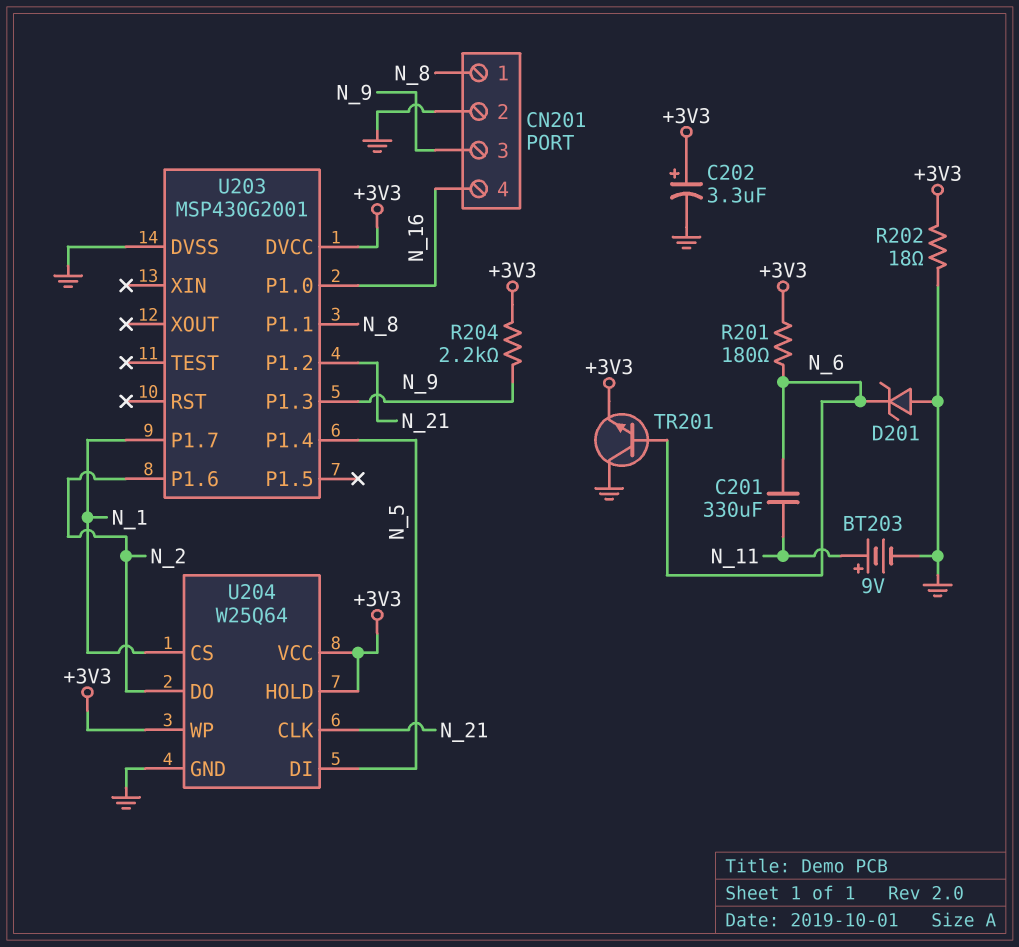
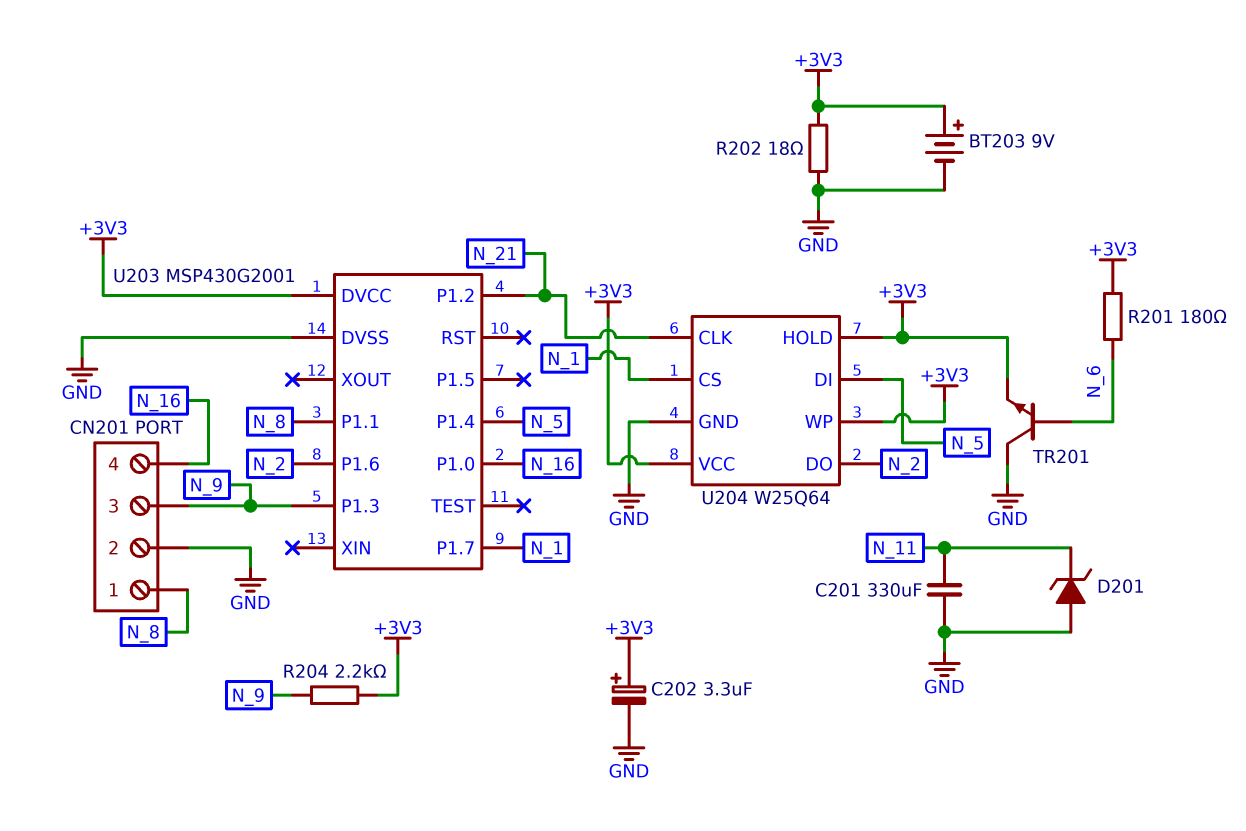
BT203: 9V (plus N_11, minus GND) -> 9V (plus +3V3, minus GND)
C201: 330uF (N_6, N_11) -> 330uF (GND, N_11)
D201: zener (A GND, K N_6) -> zener (A GND, K N_11)

